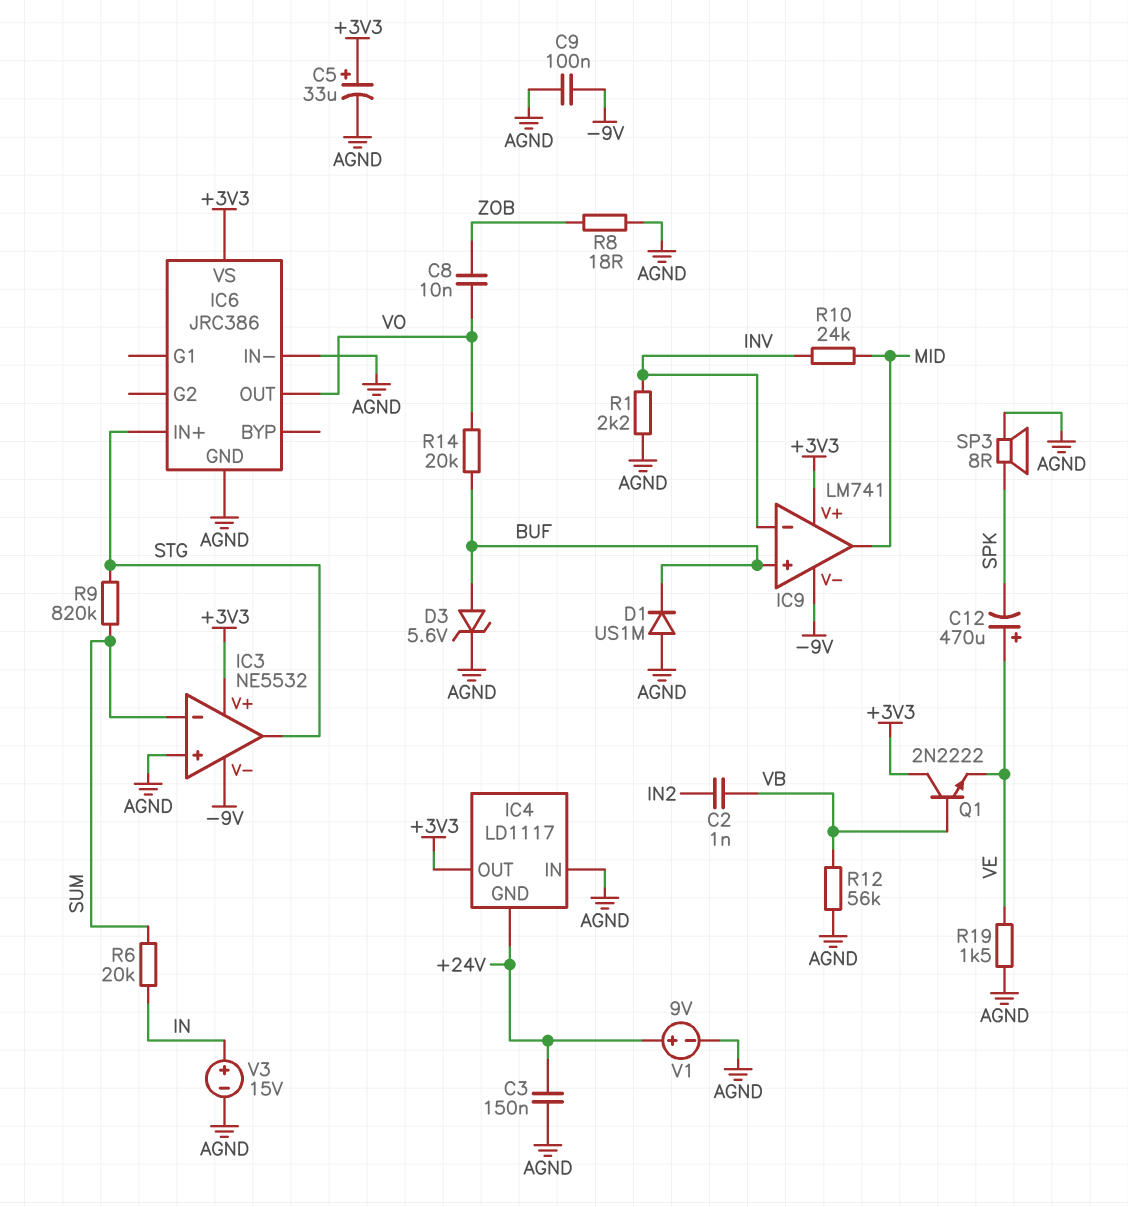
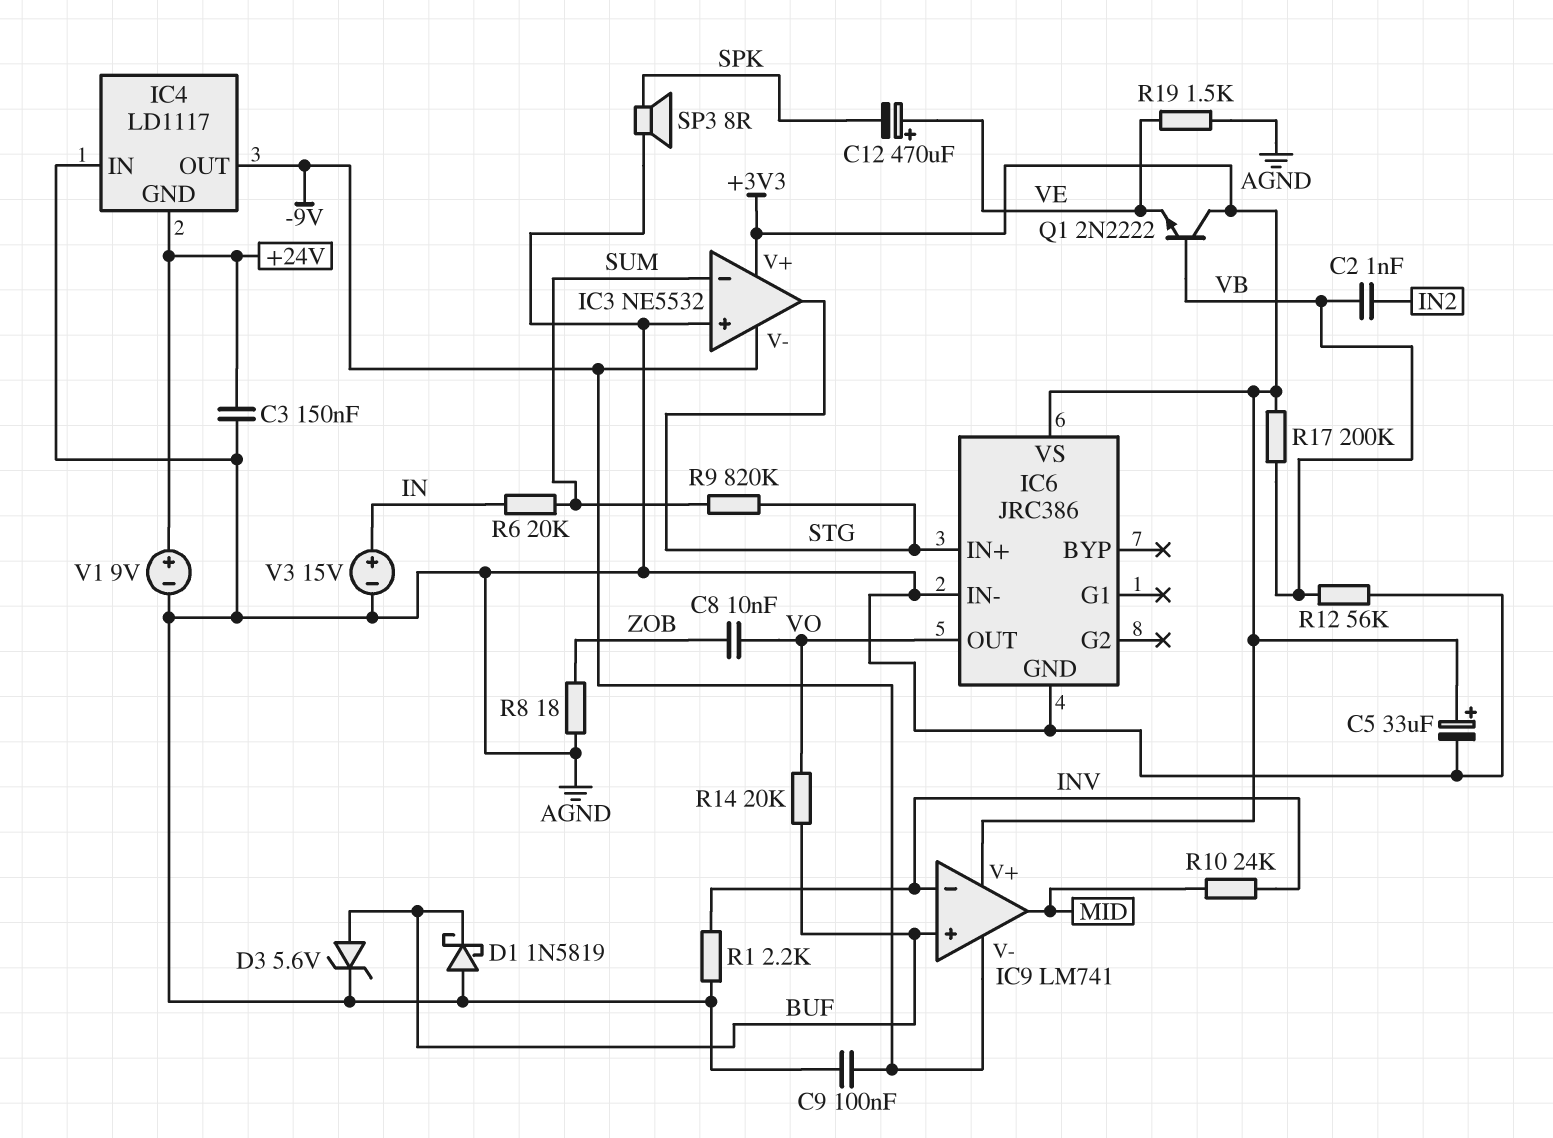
D1: diode US1M (A AGND, K BUF) -> schottky 1N5819 (A AGND, K BUF)
IC4 pin OUT: +3V3 -> -9V
R17: none -> 200k (+3V3, VB)

